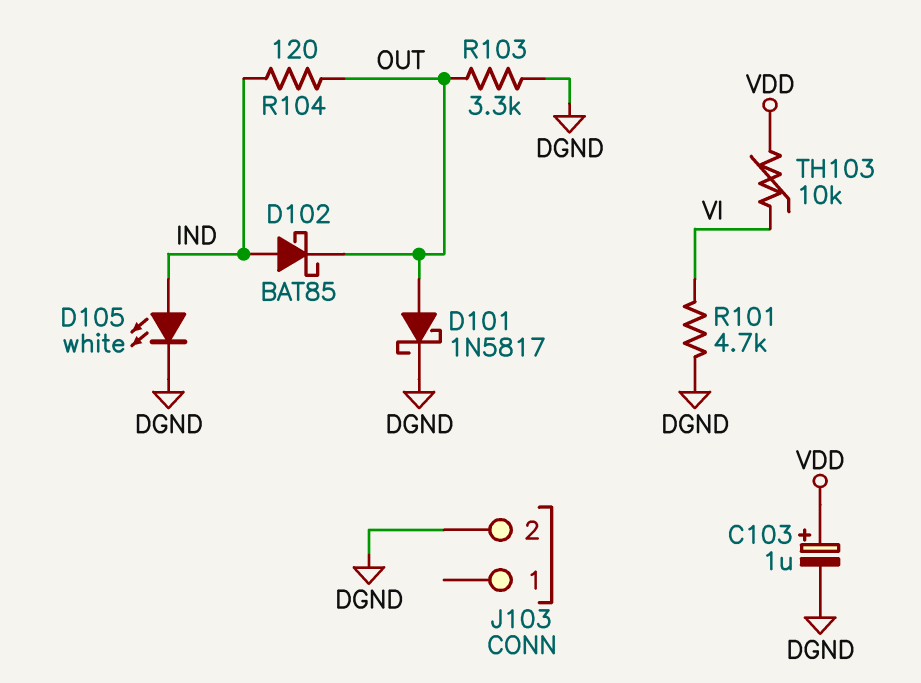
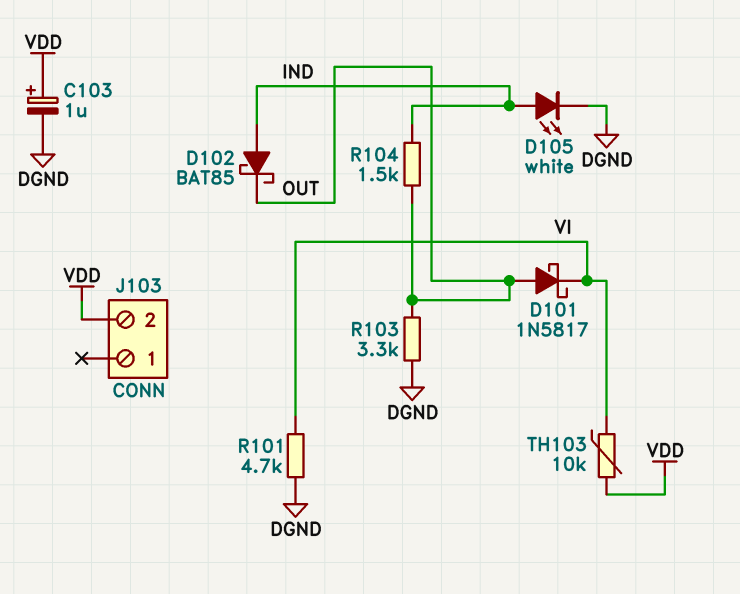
D101: schottky 1N5817 (A OUT, K DGND) -> schottky 1N5817 (A OUT, K VI)
J103 pin 2: DGND -> VDD
R104: 120 (IND, OUT) -> 1.5k (IND, OUT)

